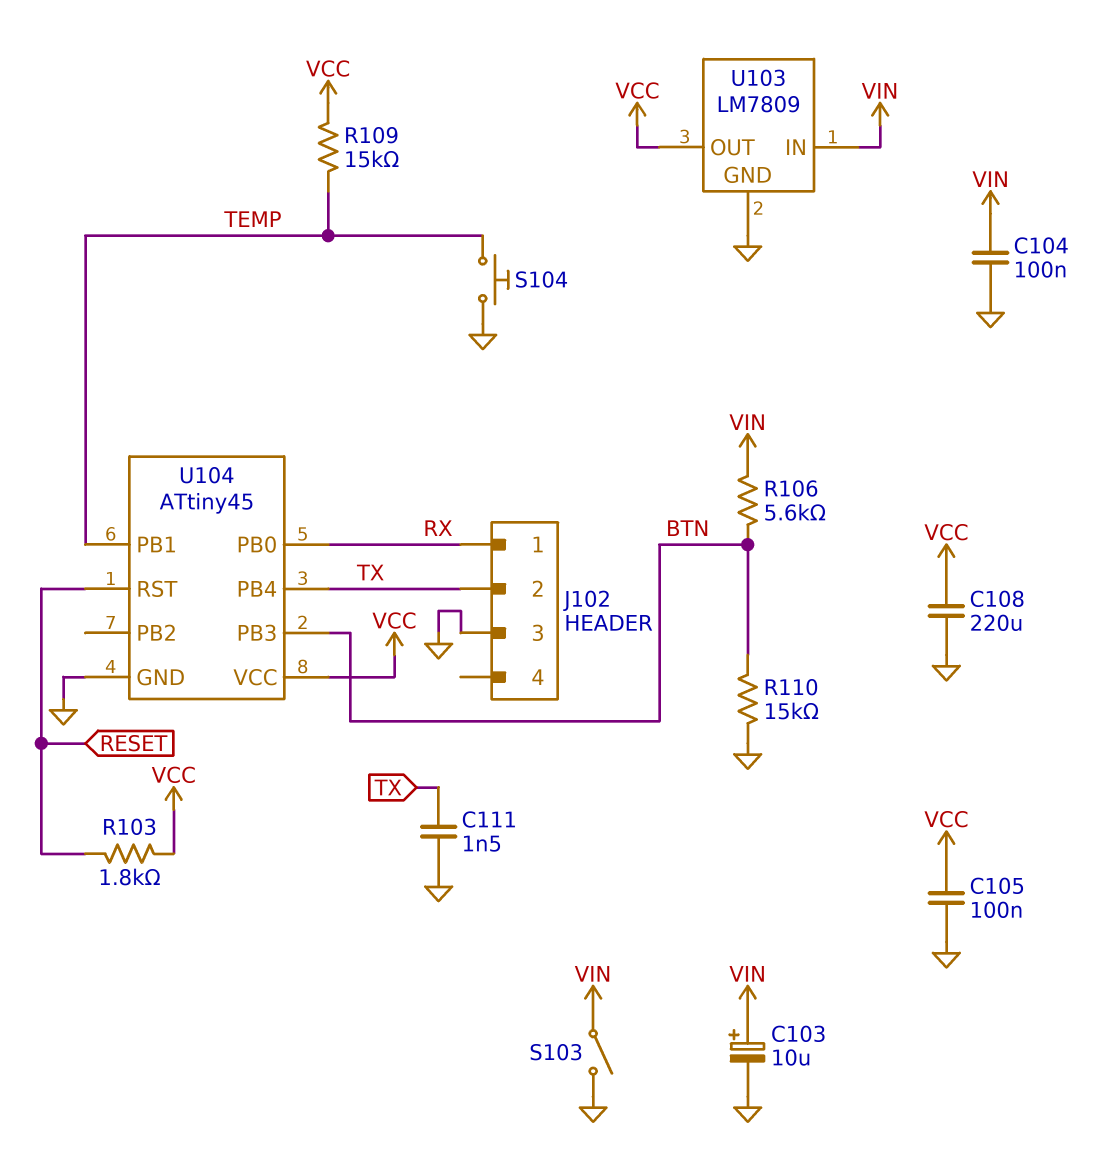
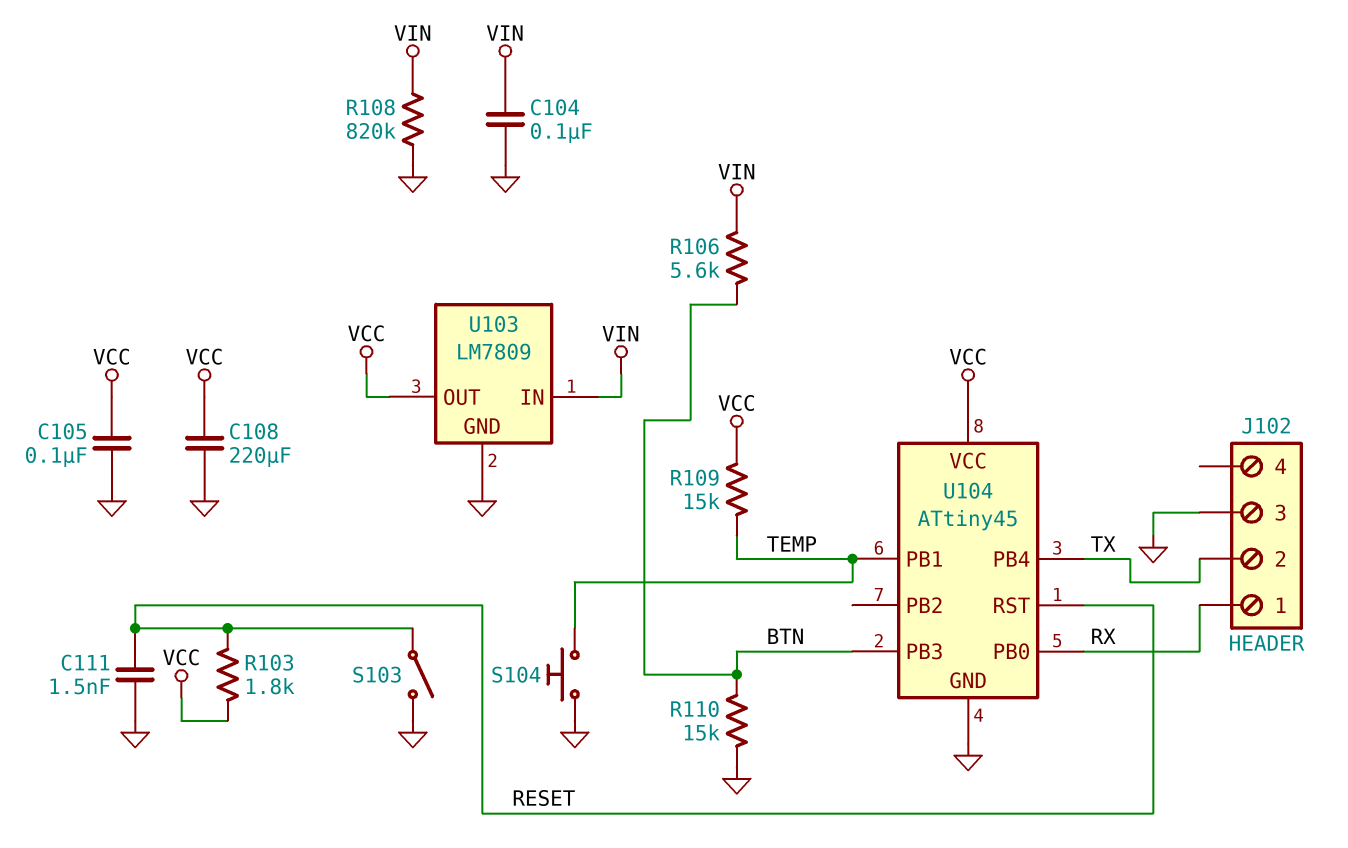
C103: 10uF (plus VIN, minus GND) -> none
C111: 1.5nF (GND, TX) -> 1.5nF (GND, RESET)
R108: none -> 820k (GND, VIN)
S103: switch (GND, VIN) -> switch (GND, RESET)

